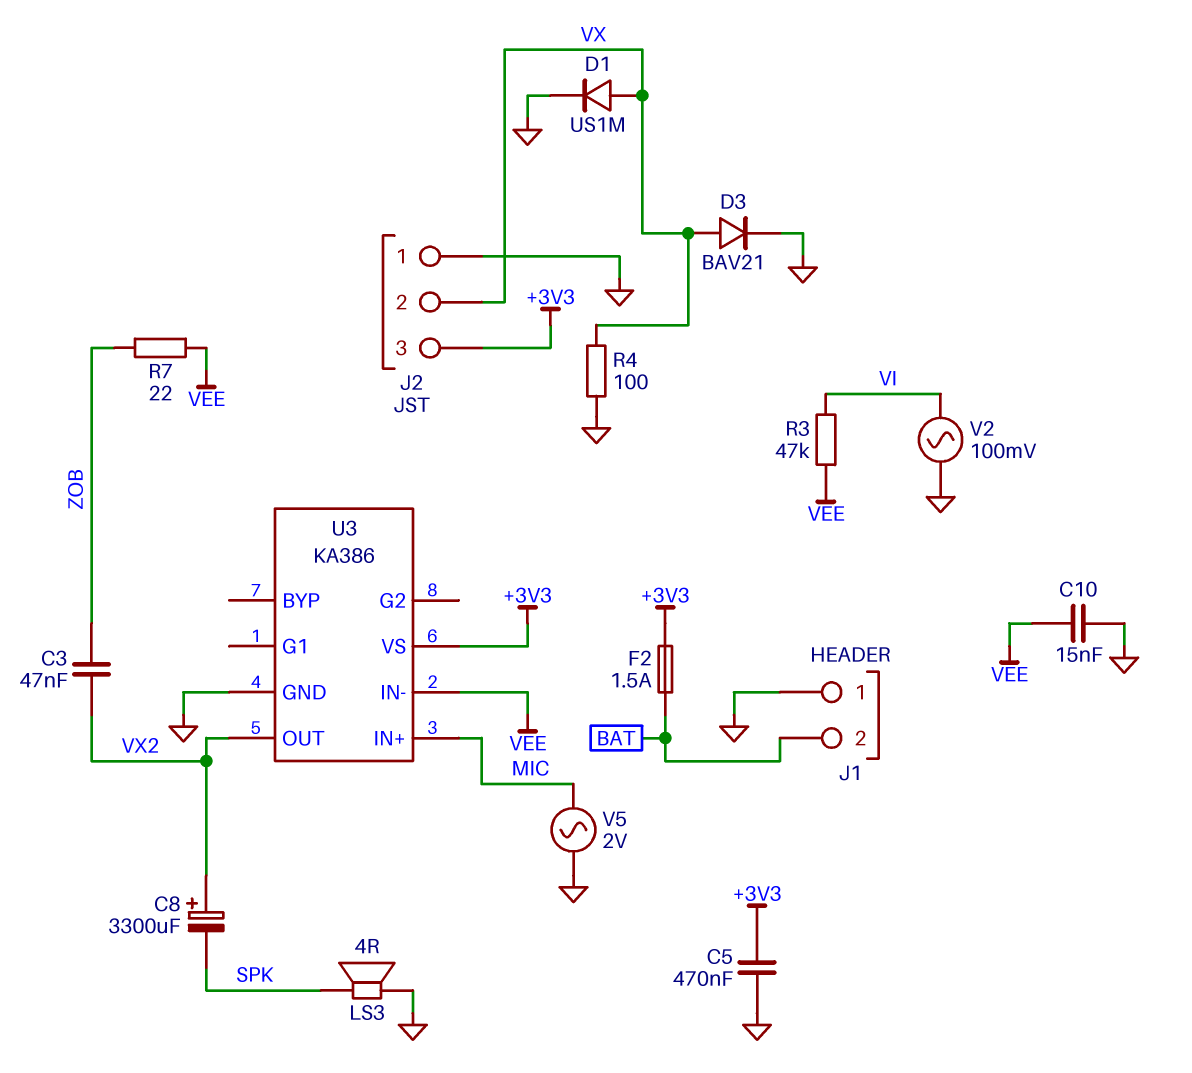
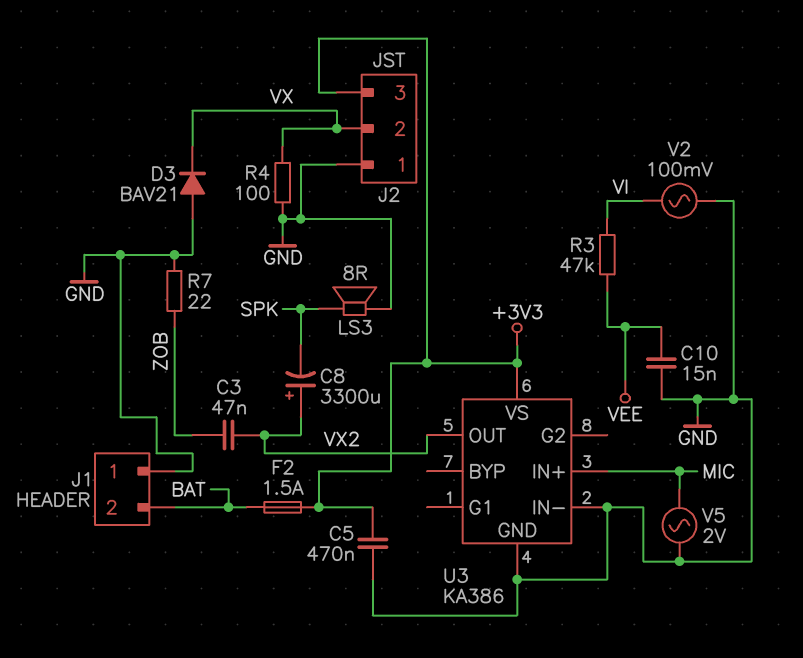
D1: diode US1M (A VX, K GND) -> none
D3: diode BAV21 (A VX, K GND) -> diode BAV21 (A GND, K VX)
LS3: speaker 4R (GND, SPK) -> speaker 8R (GND, SPK)
R7: 22 (VEE, ZOB) -> 22 (GND, ZOB)
U3 pin IN-: VEE -> GND

